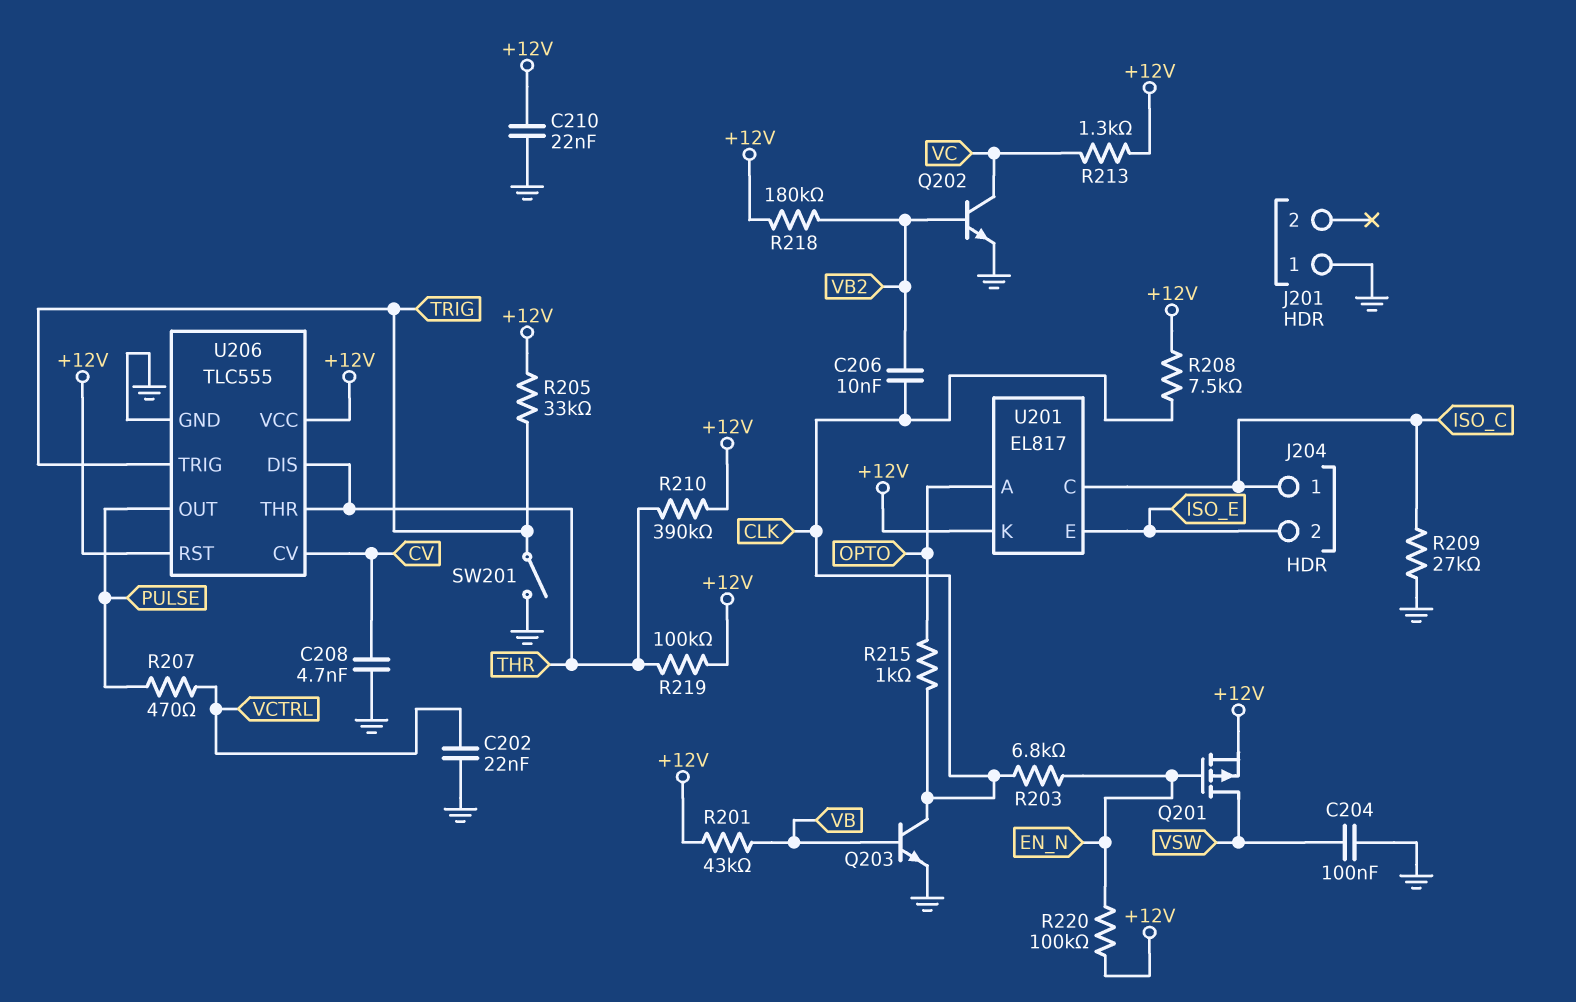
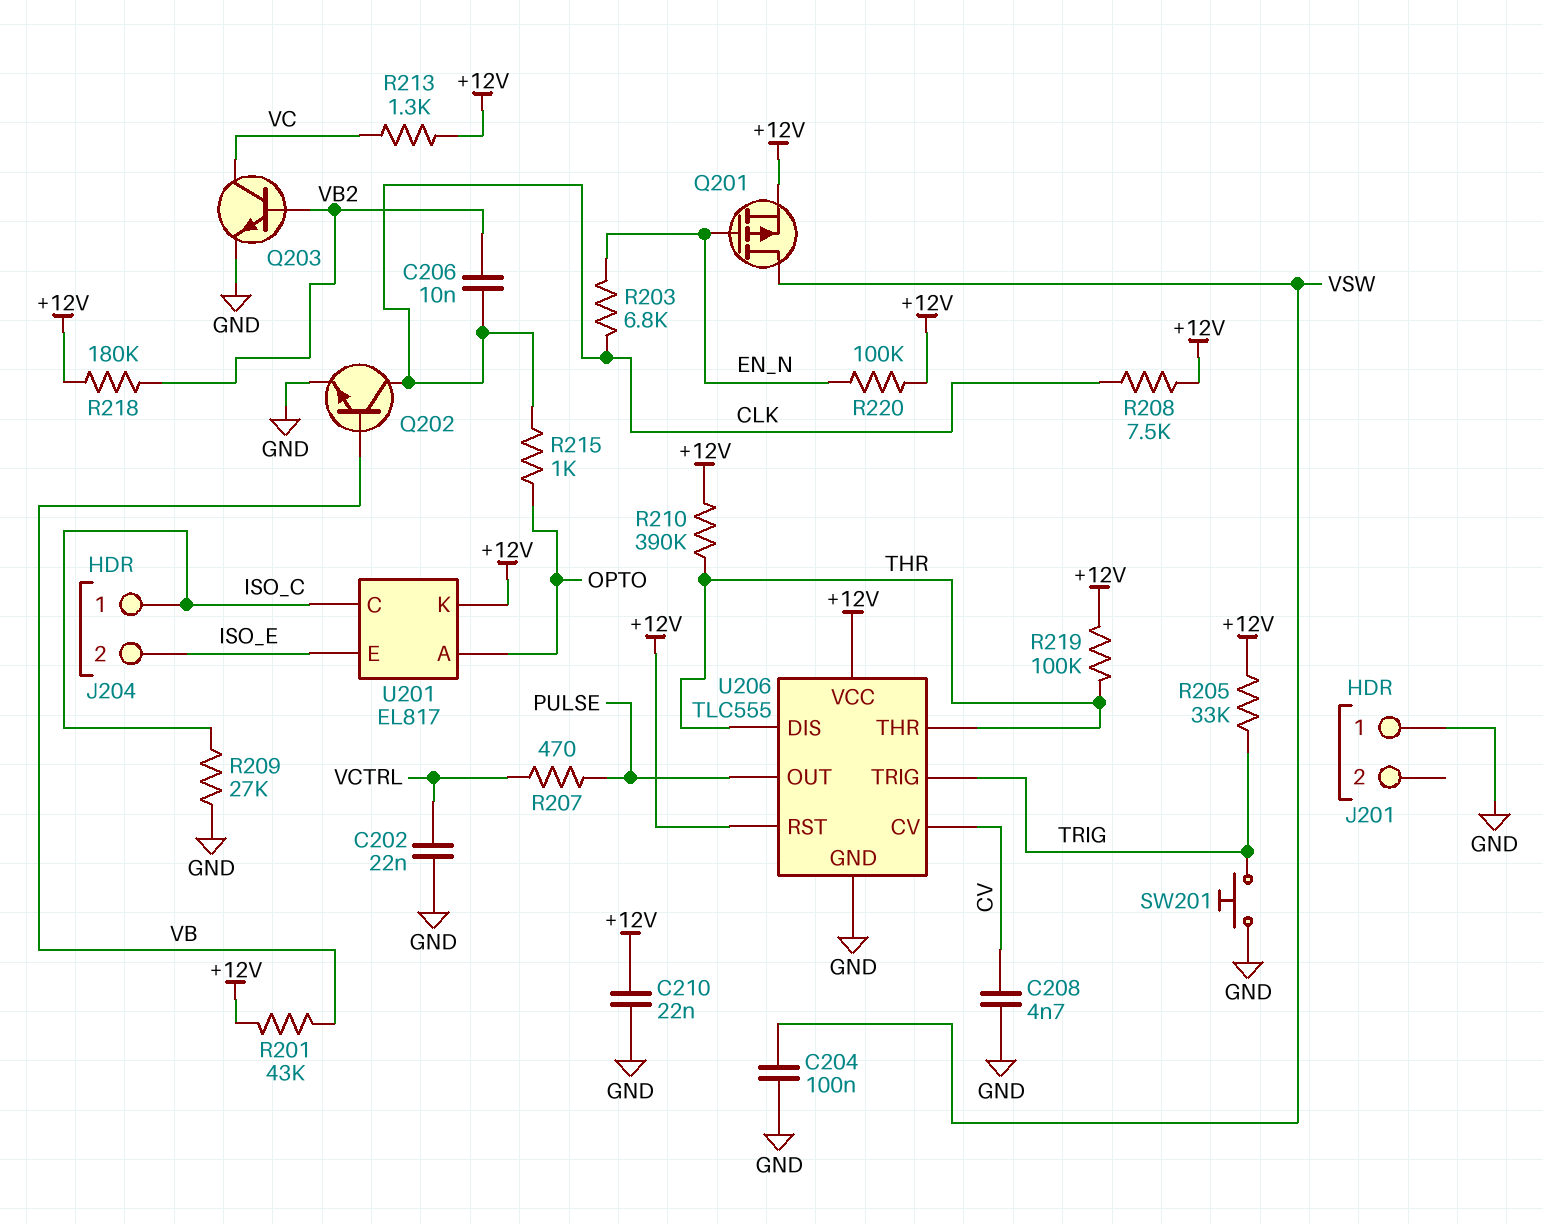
Q202: NPN (B VB2, C VC, E GND) -> NPN (B VB, C CLK, E GND)
Q203: NPN (B VB, C CLK, E GND) -> NPN (B VB2, C VC, E GND)
SW201: switch (GND, TRIG) -> button (GND, TRIG)

